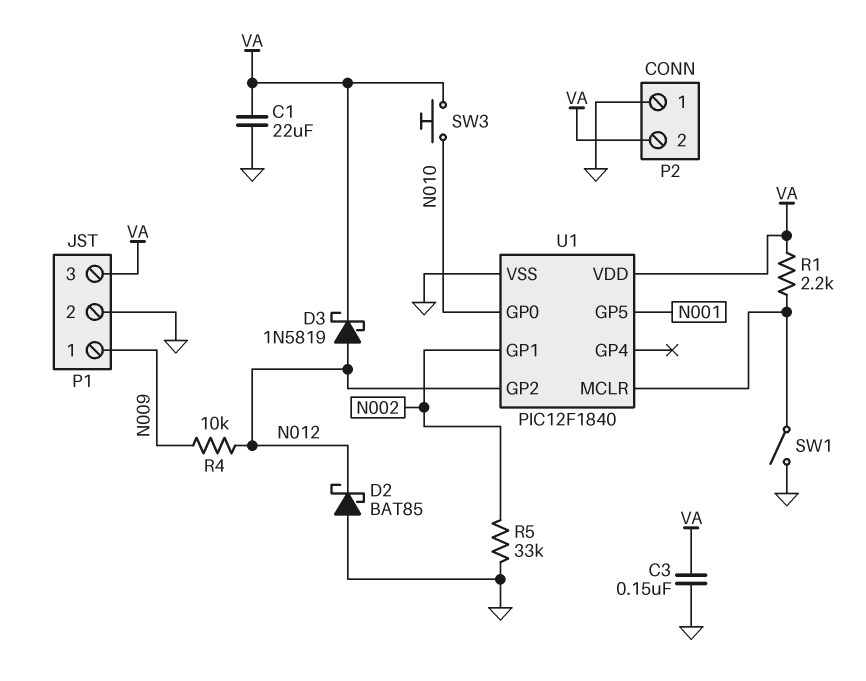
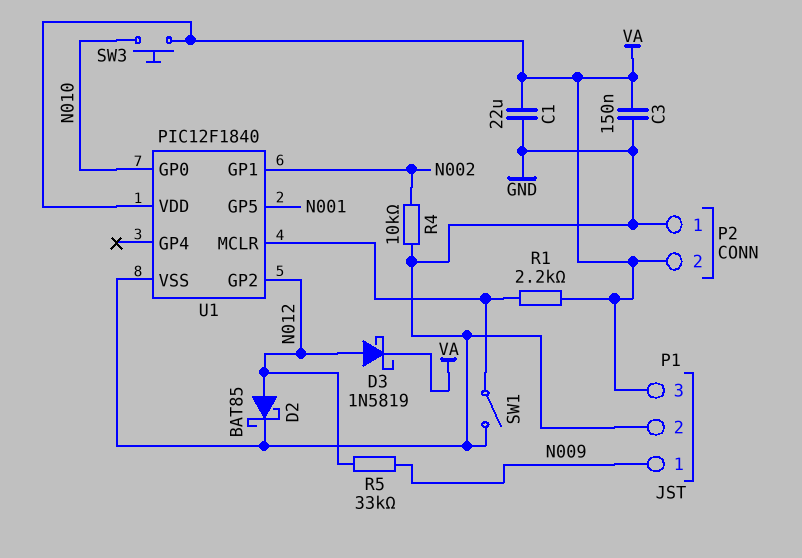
D2: schottky BAT85 (A GND, K N012) -> schottky BAT85 (A N012, K GND)
R4: 10k (N009, N012) -> 10k (GND, N002)
R5: 33k (GND, N002) -> 33k (N009, N012)

